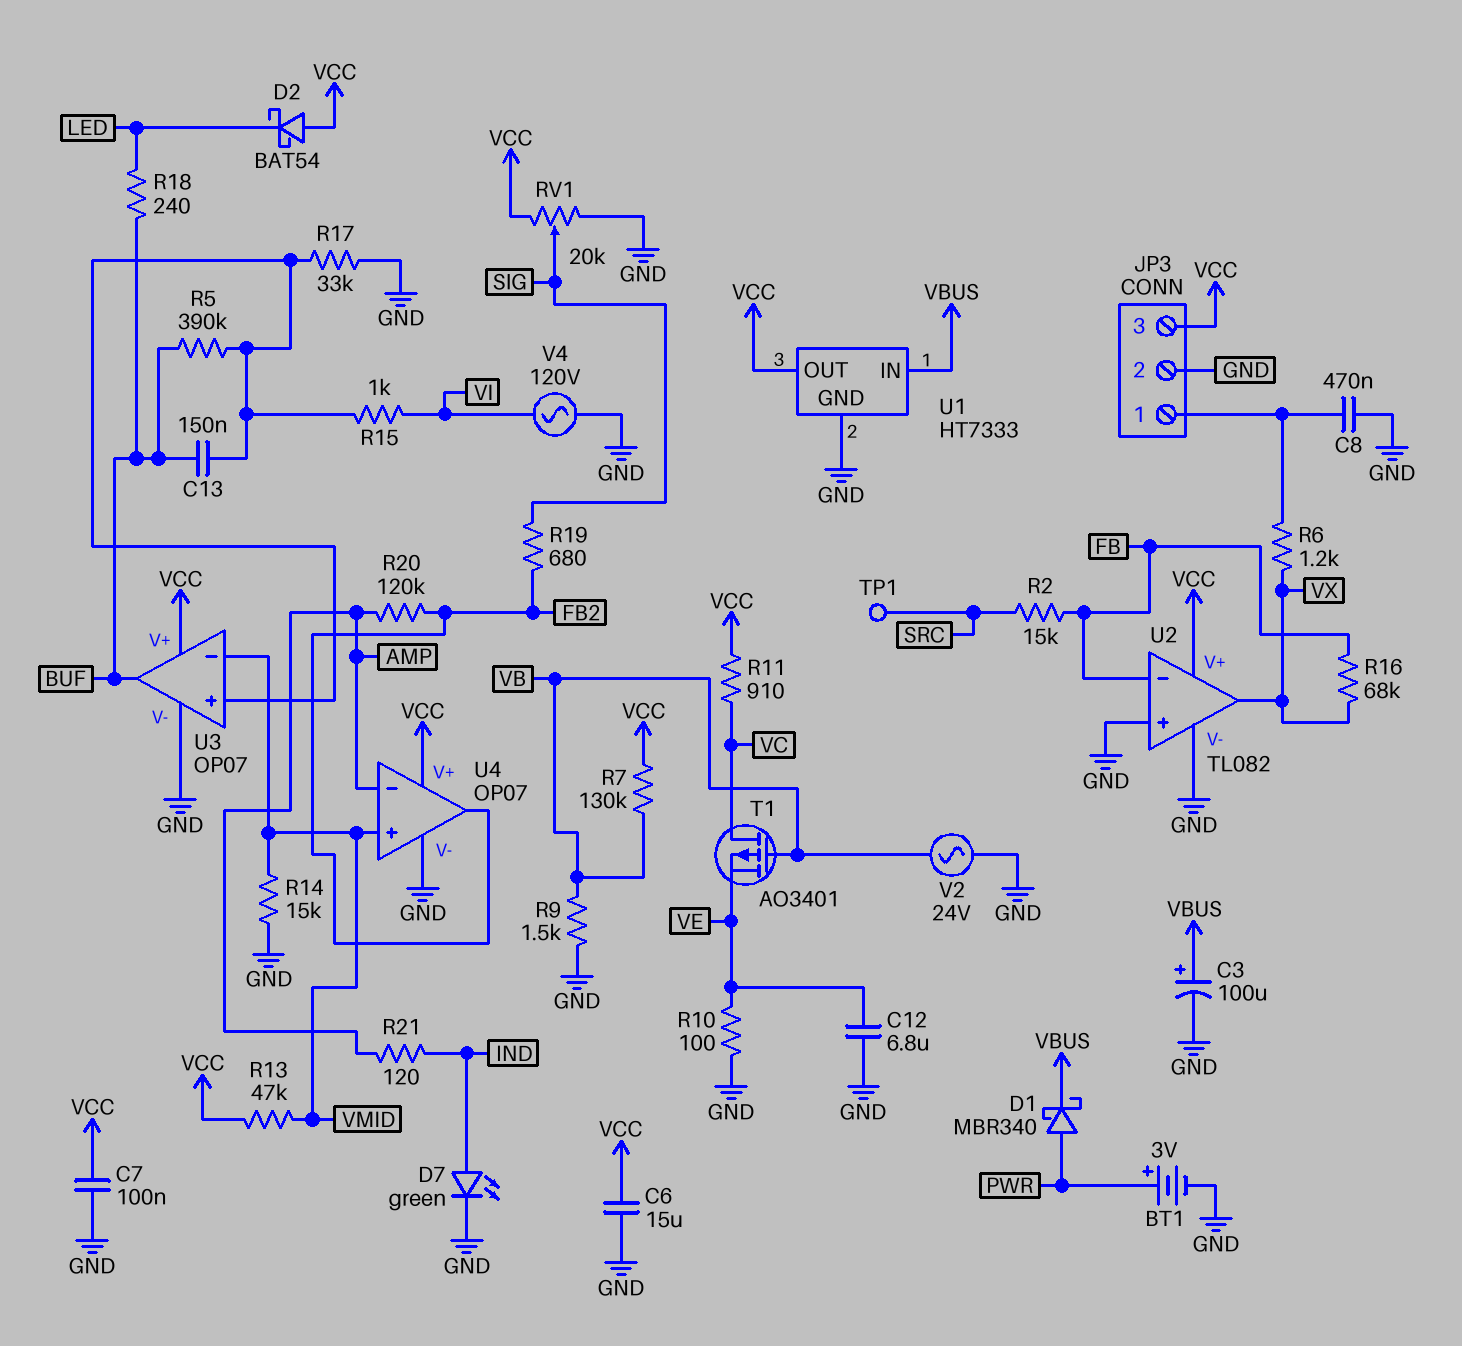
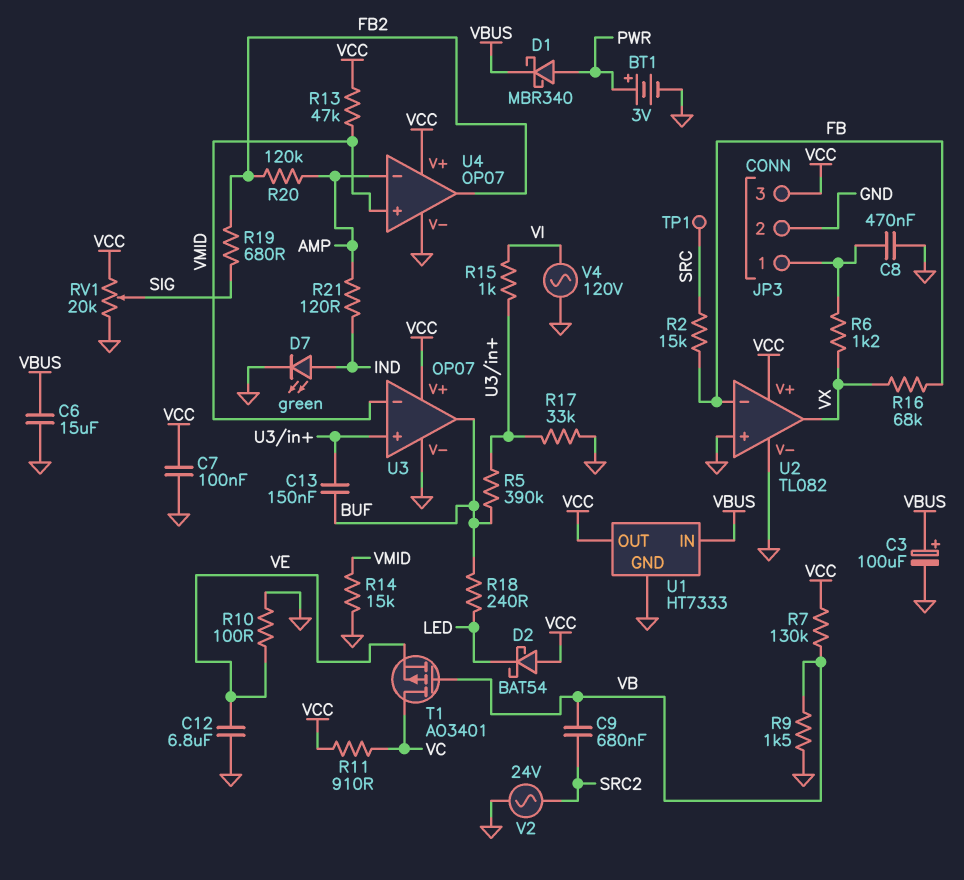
C6: 15uF (GND, VCC) -> 15uF (GND, VBUS)
C9: none -> 680nF (SRC2, VB)
V2: AC 24V (GND, VB) -> AC 24V (GND, SRC2)

